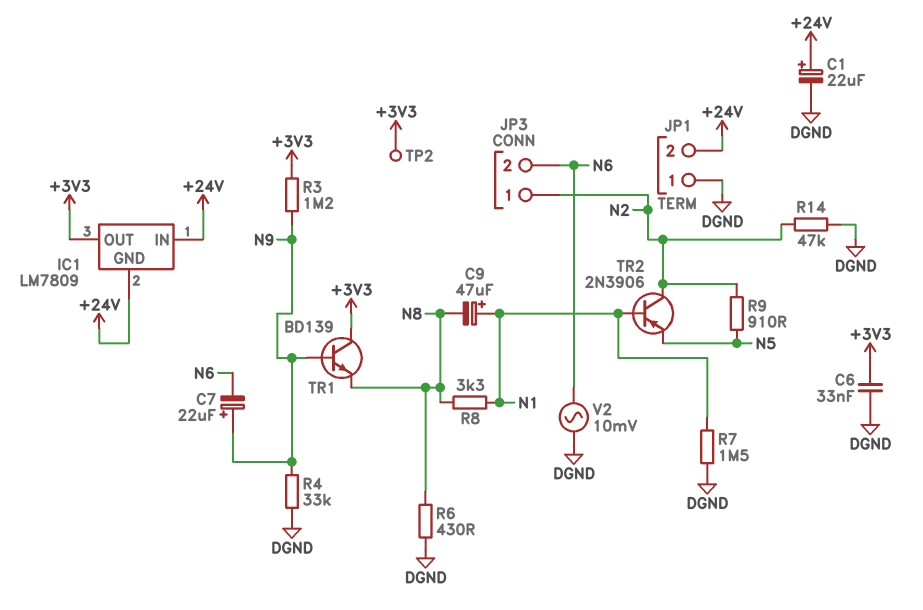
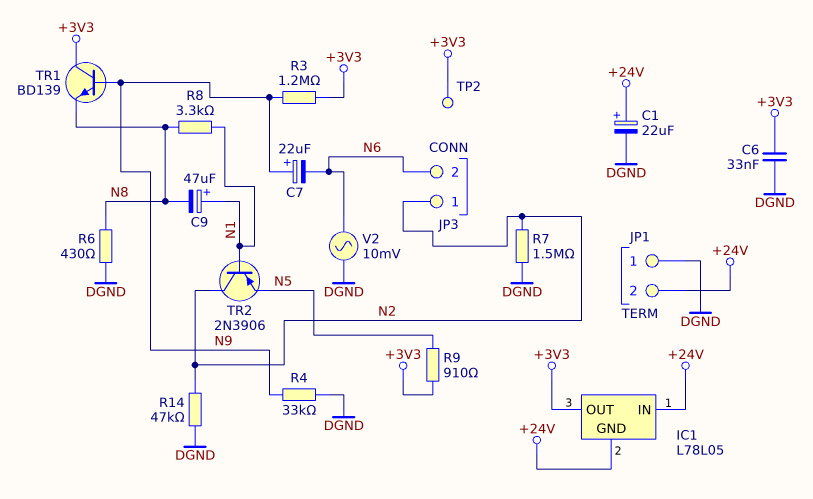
IC1: LM7809 -> L78L05
R7: 1.5M (DGND, N1) -> 1.5M (DGND, N2)
R9: 910 (N2, N5) -> 910 (+3V3, N5)

